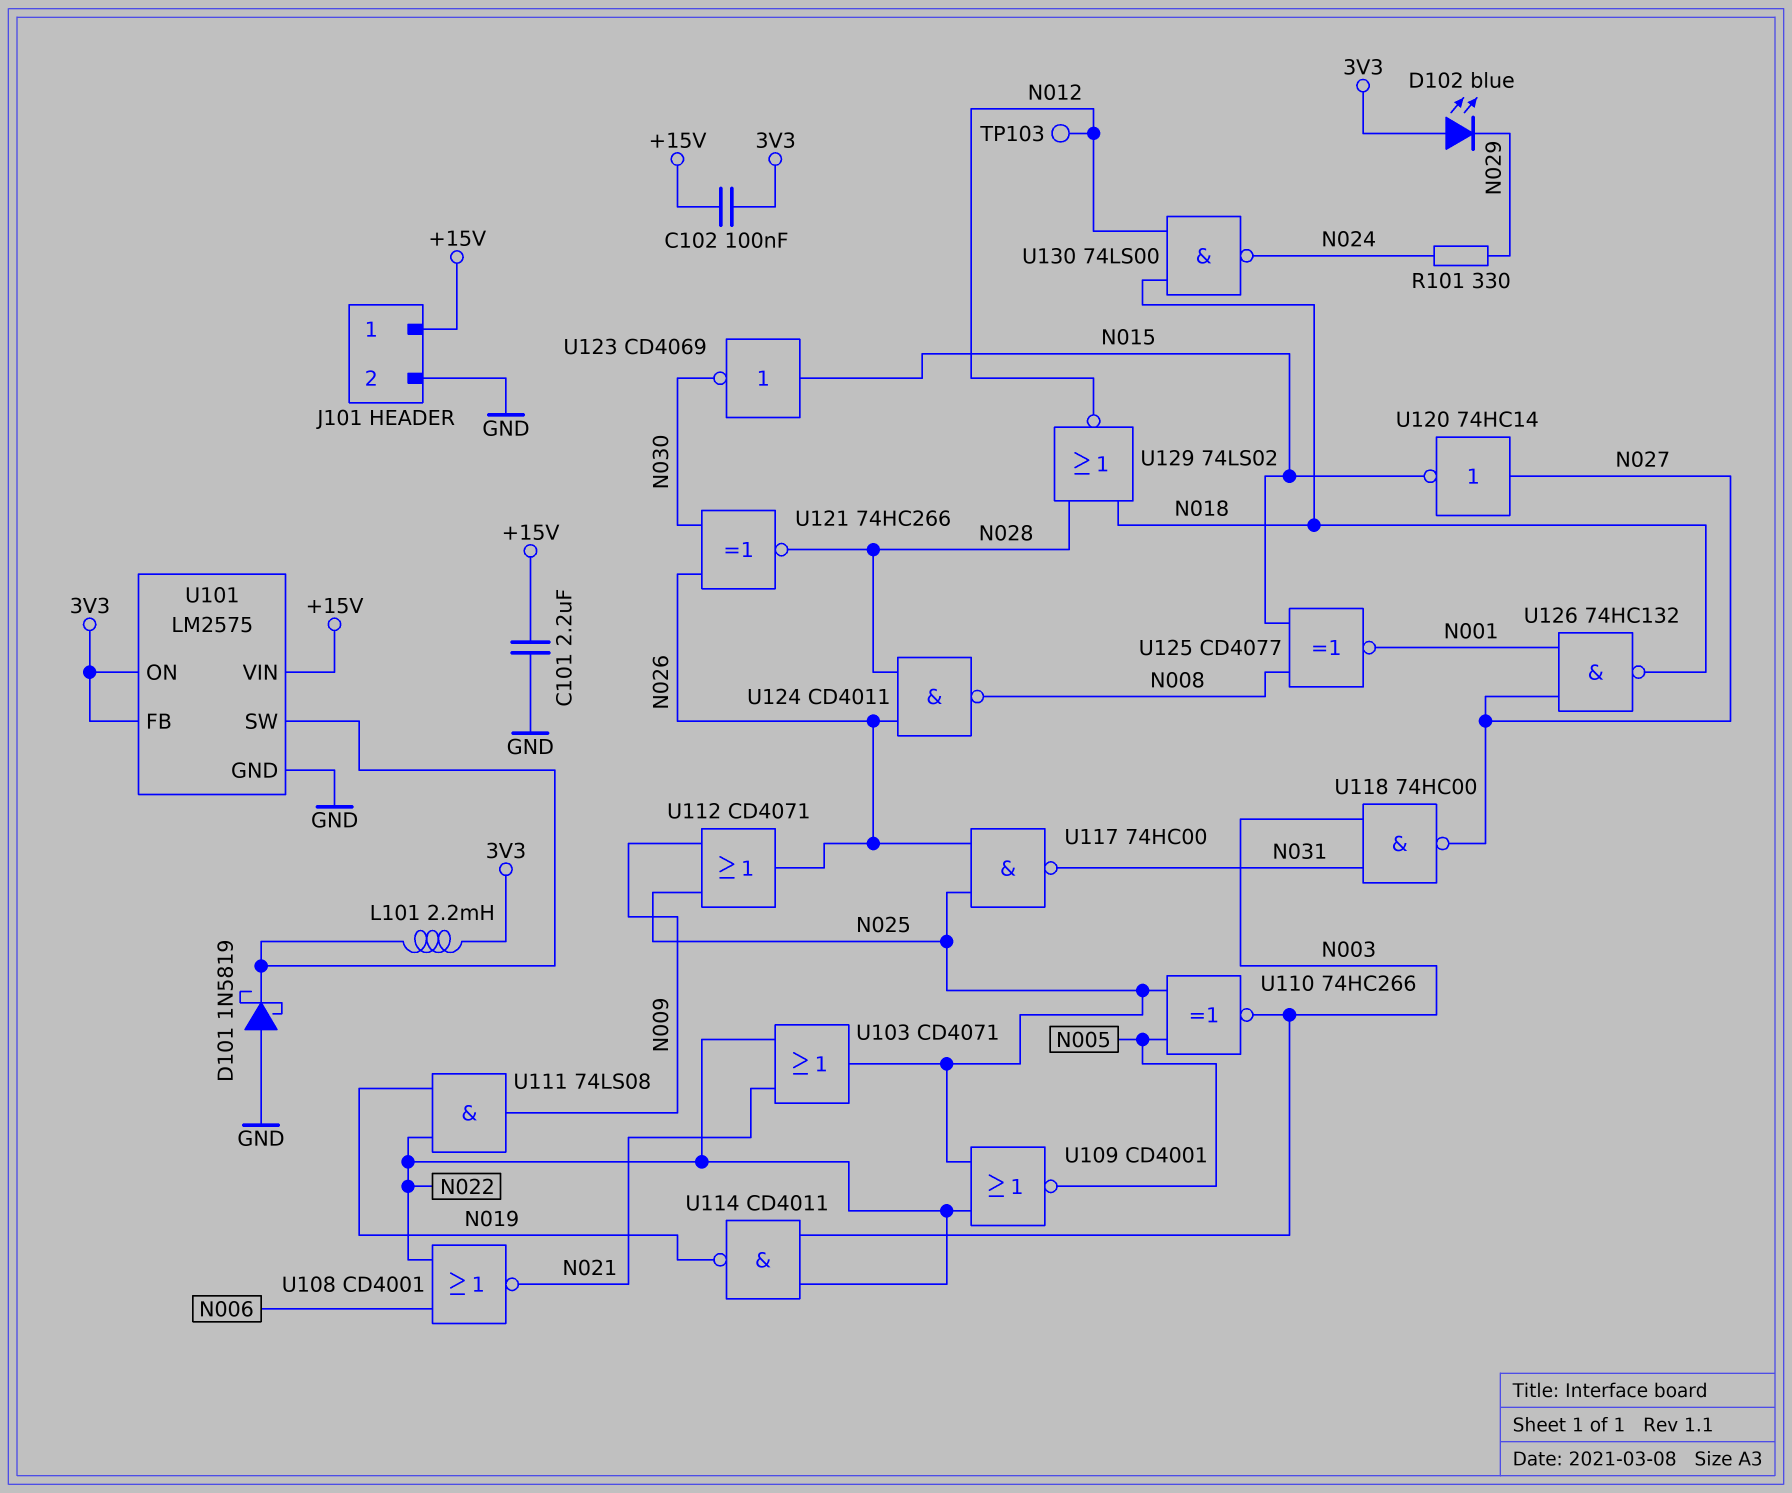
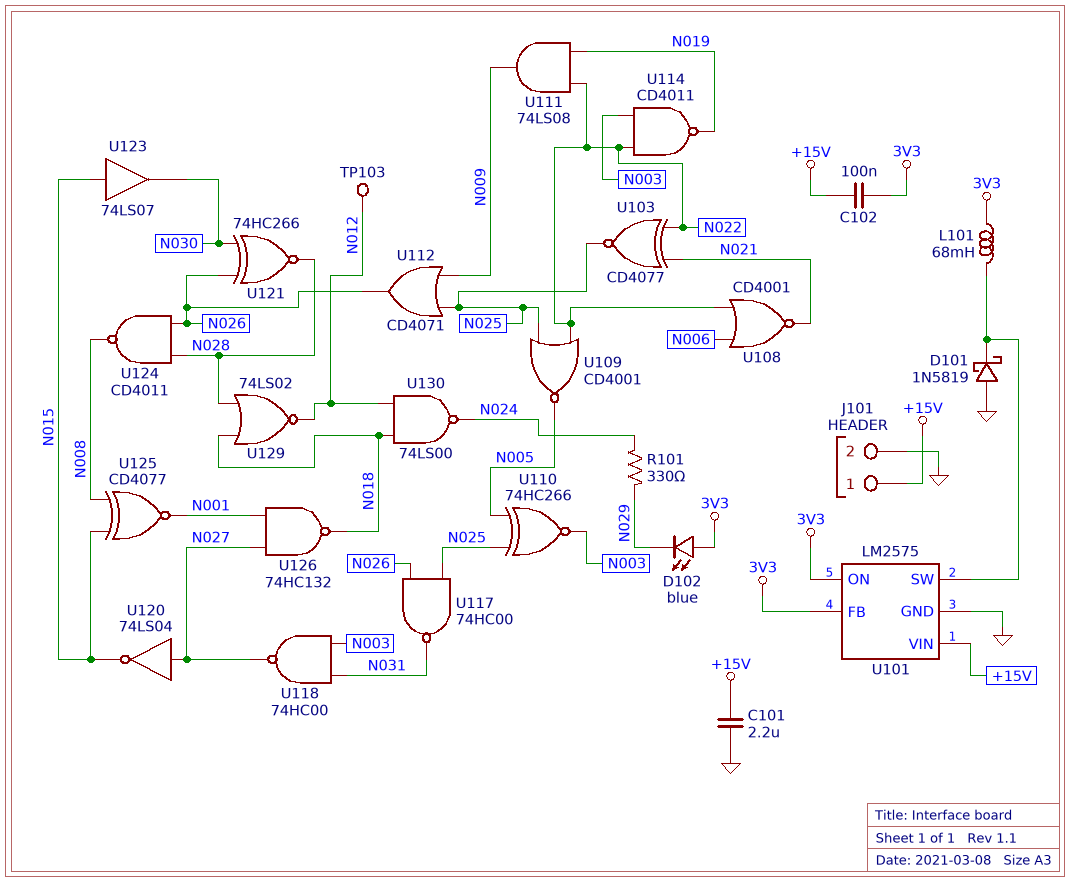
L101: 2.2mH (3V3, U101/SW) -> 68mH (3V3, U101/SW)
U103: OR CD4071 (in N021, in N022, out N025) -> XNOR CD4077 (in N021, in N022, out N025)
U120: NOT 74HC14 (in N027, out N015) -> NOT 74LS04 (in N027, out N015)
U123: NOT CD4069 (in N015, out N030) -> buffer 74LS07 (in N015, out N030)

